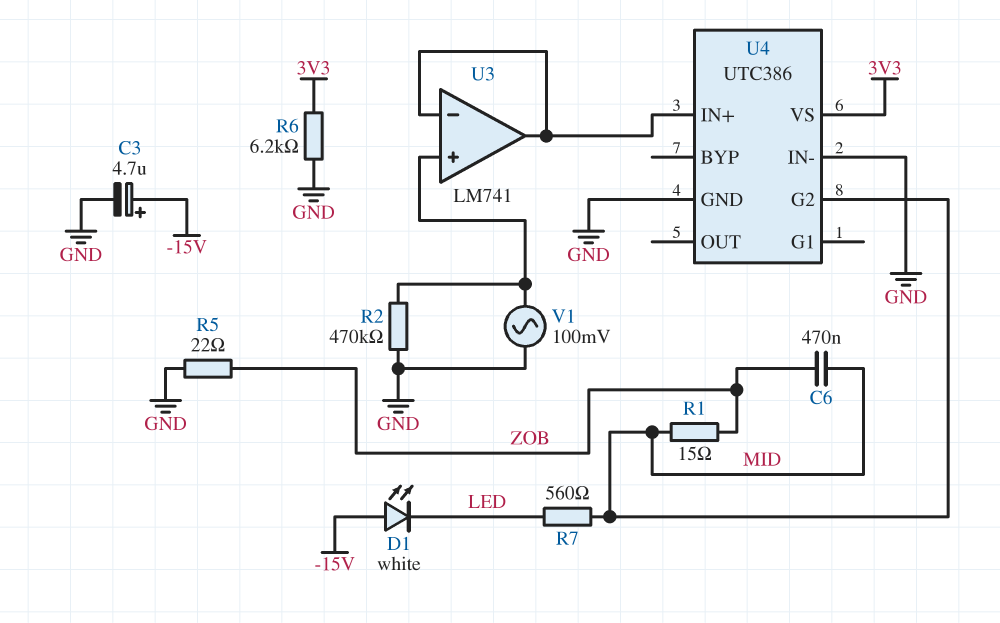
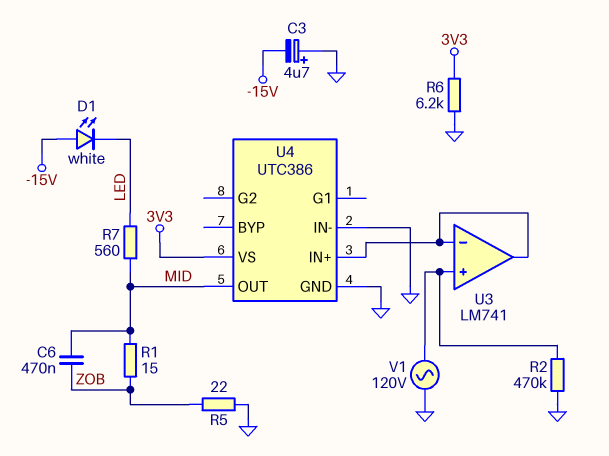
C3: 4.7uF (plus -15V, minus GND) -> 4.7uF (plus GND, minus -15V)
U4 pin G2: MID -> none
U4 pin OUT: none -> MID
V1: AC 100mV (GND, U3/in+) -> AC 120V (GND, U3/in+)

